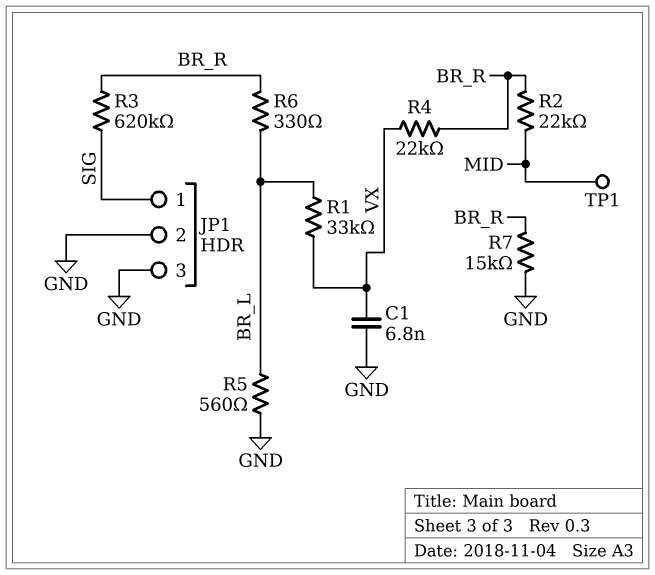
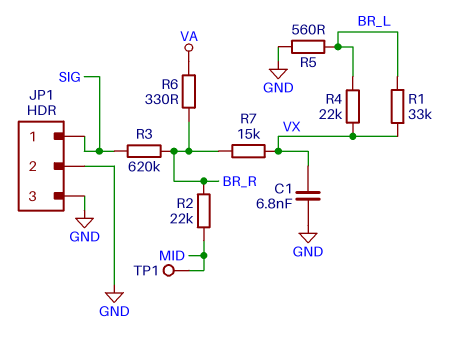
R4: 22k (BR_R, VX) -> 22k (BR_L, VX)
R6: 330 (BR_L, BR_R) -> 330 (BR_R, VA)
R7: 15k (BR_R, GND) -> 15k (BR_R, VX)

